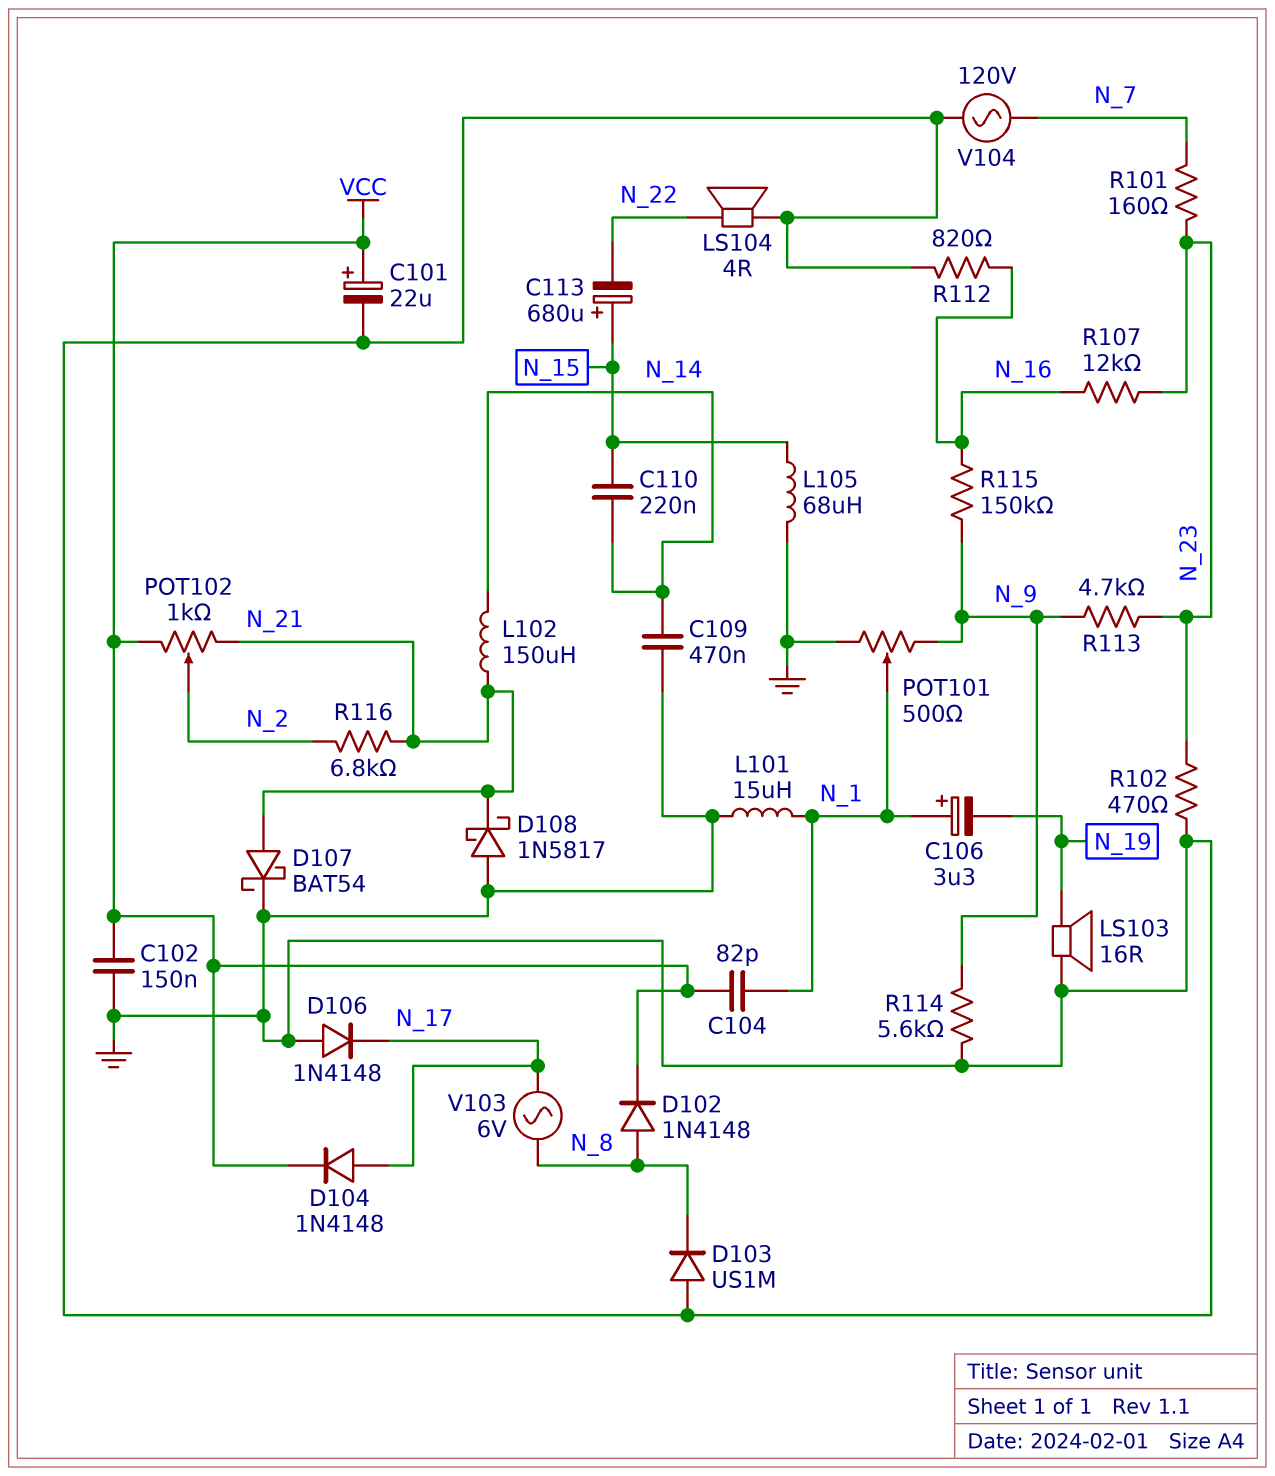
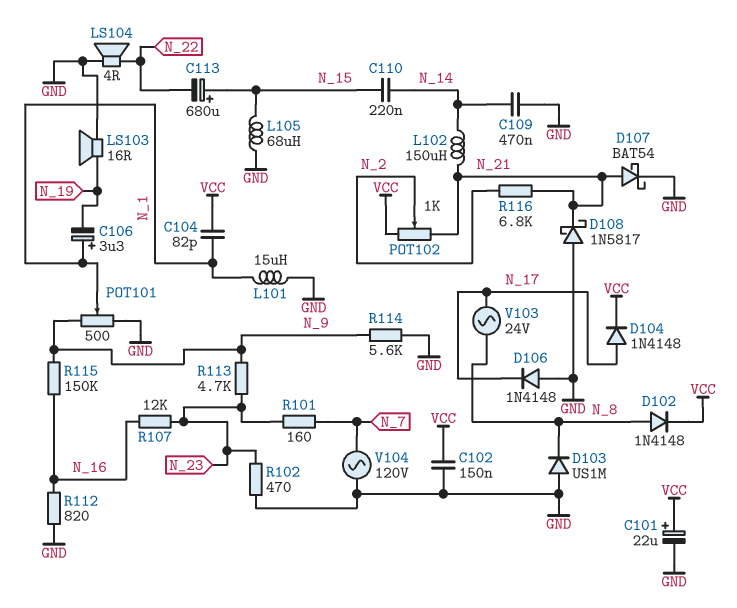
V103: AC 6V (N_8, N_17) -> AC 24V (N_8, N_17)

